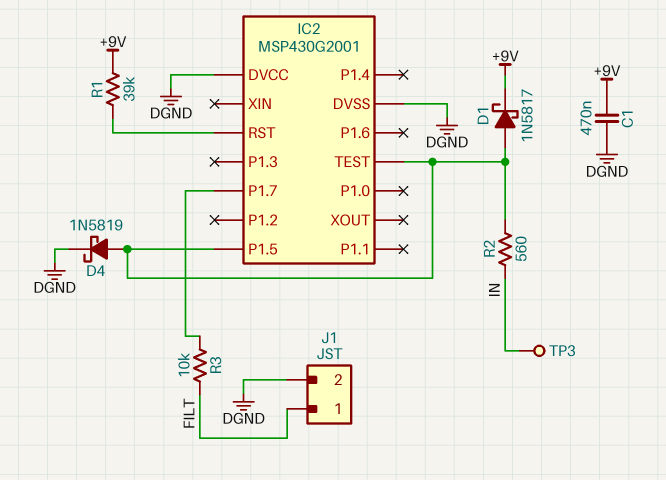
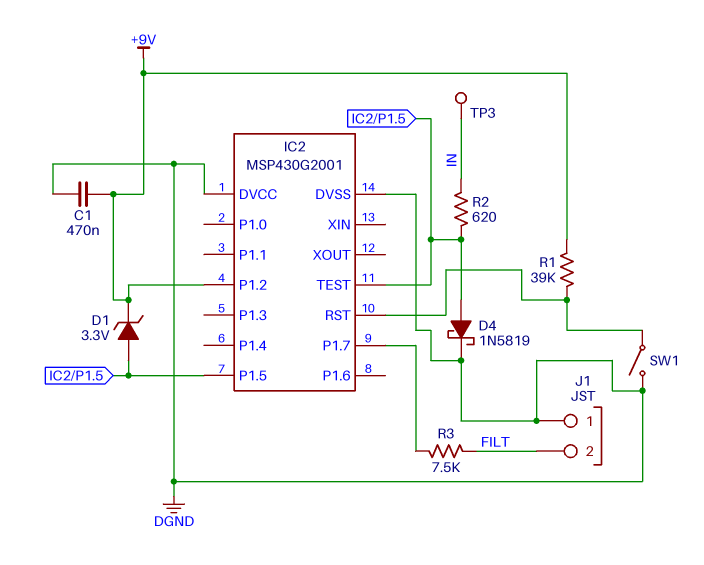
D1: schottky 1N5817 (A IC2/P1.5, K +9V) -> zener 3.3V (A IC2/P1.5, K +9V)
IC2 pin P1.2: none -> +9V
J1 pin 1: FILT -> DGND
J1 pin 2: DGND -> FILT
R2: 560 (IC2/P1.5, IN) -> 620 (IC2/P1.5, IN)
R3: 10k (FILT, IC2/P1.7) -> 7.5k (FILT, IC2/P1.7)
SW1: none -> switch (DGND, IC2/RST)

